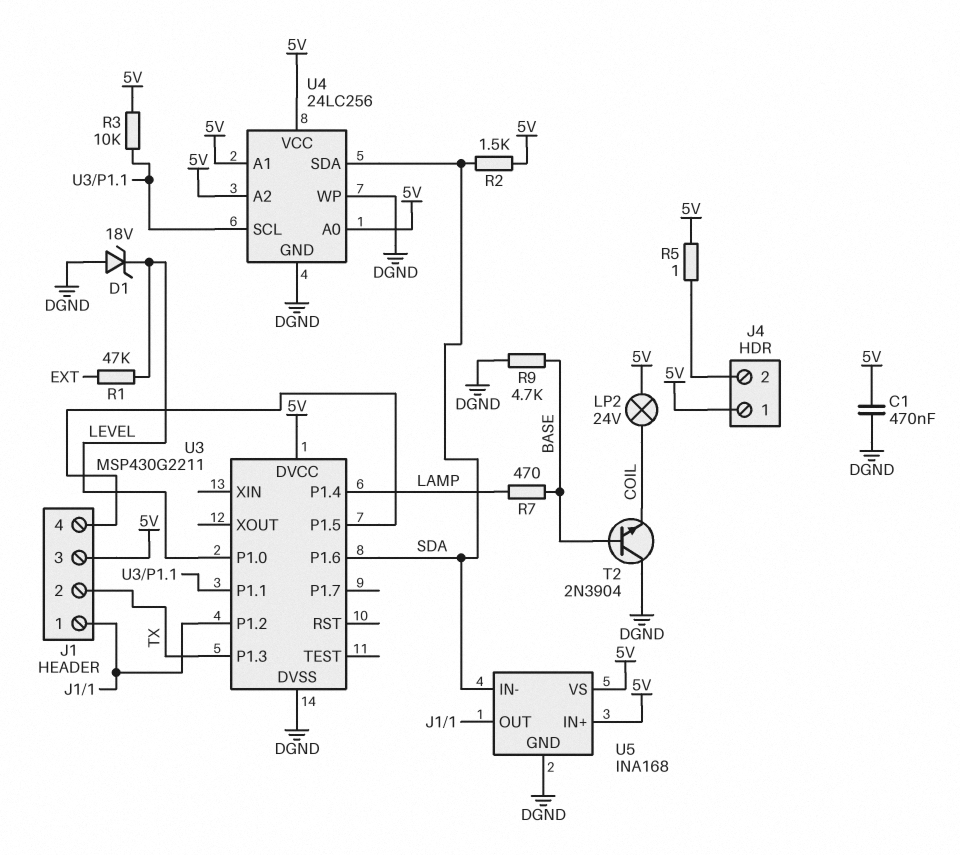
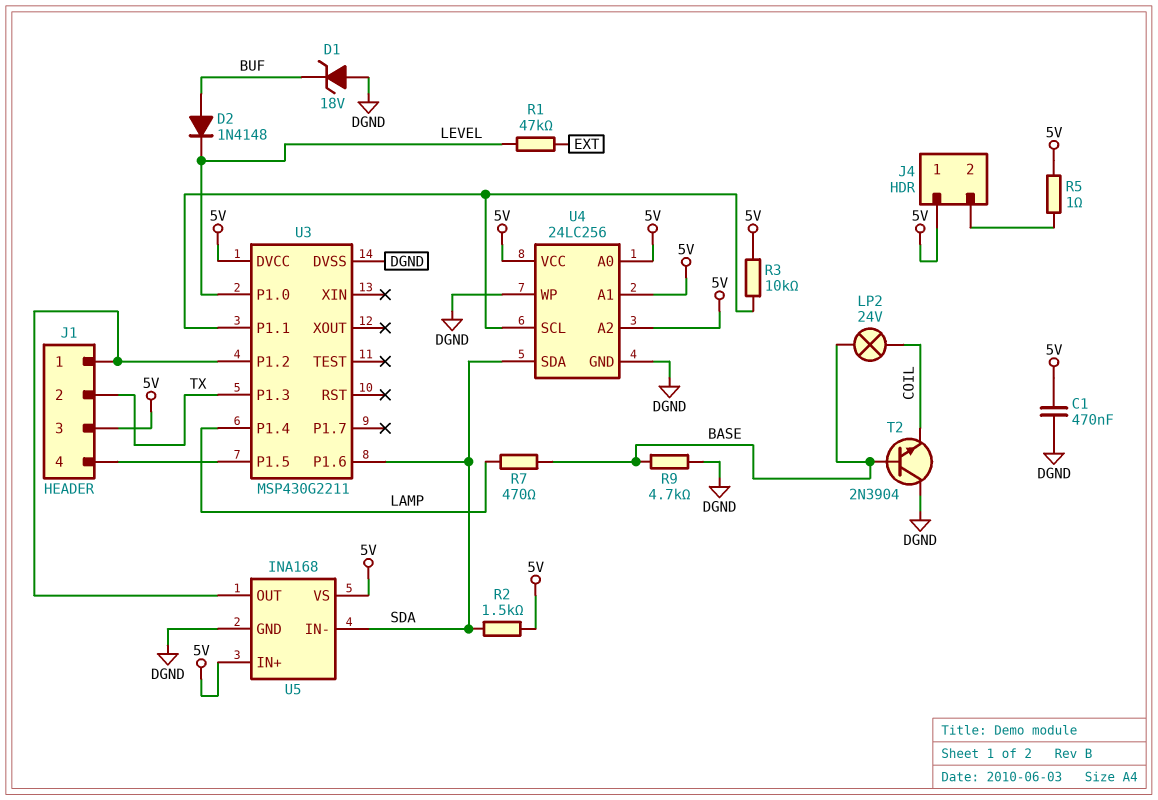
D1: zener 18V (A DGND, K LEVEL) -> zener 18V (A DGND, K BUF)
D2: none -> diode 1N4148 (A BUF, K LEVEL)
LP2: lamp 24V (5V, COIL) -> lamp 24V (BASE, COIL)

